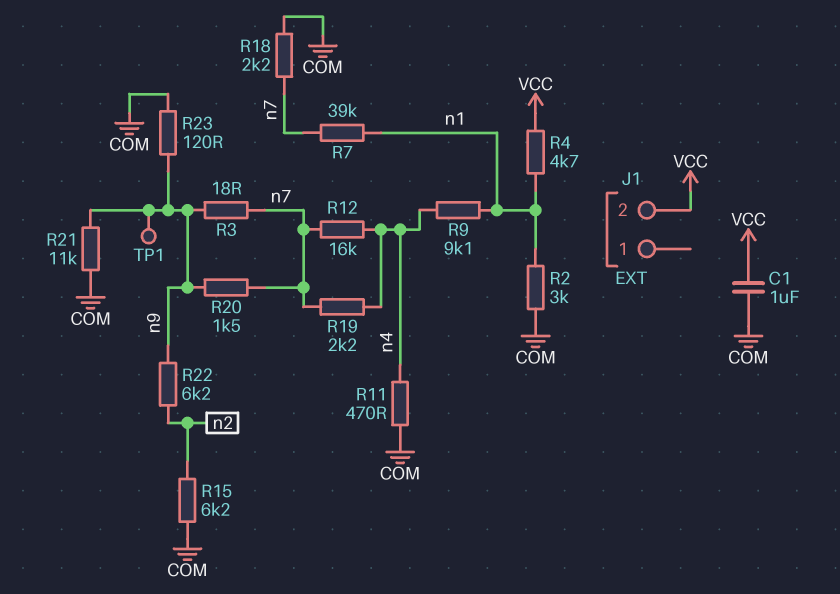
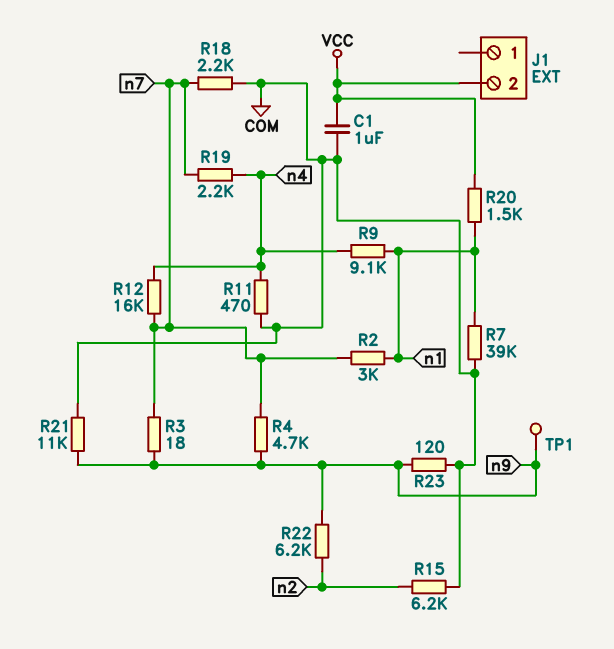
R2: 3k (COM, n1) -> 3k (n1, n7)
R4: 4.7k (VCC, n1) -> 4.7k (n7, n9)
R7: 39k (n1, n7) -> 39k (COM, n1)
R20: 1.5k (n7, n9) -> 1.5k (VCC, n1)

